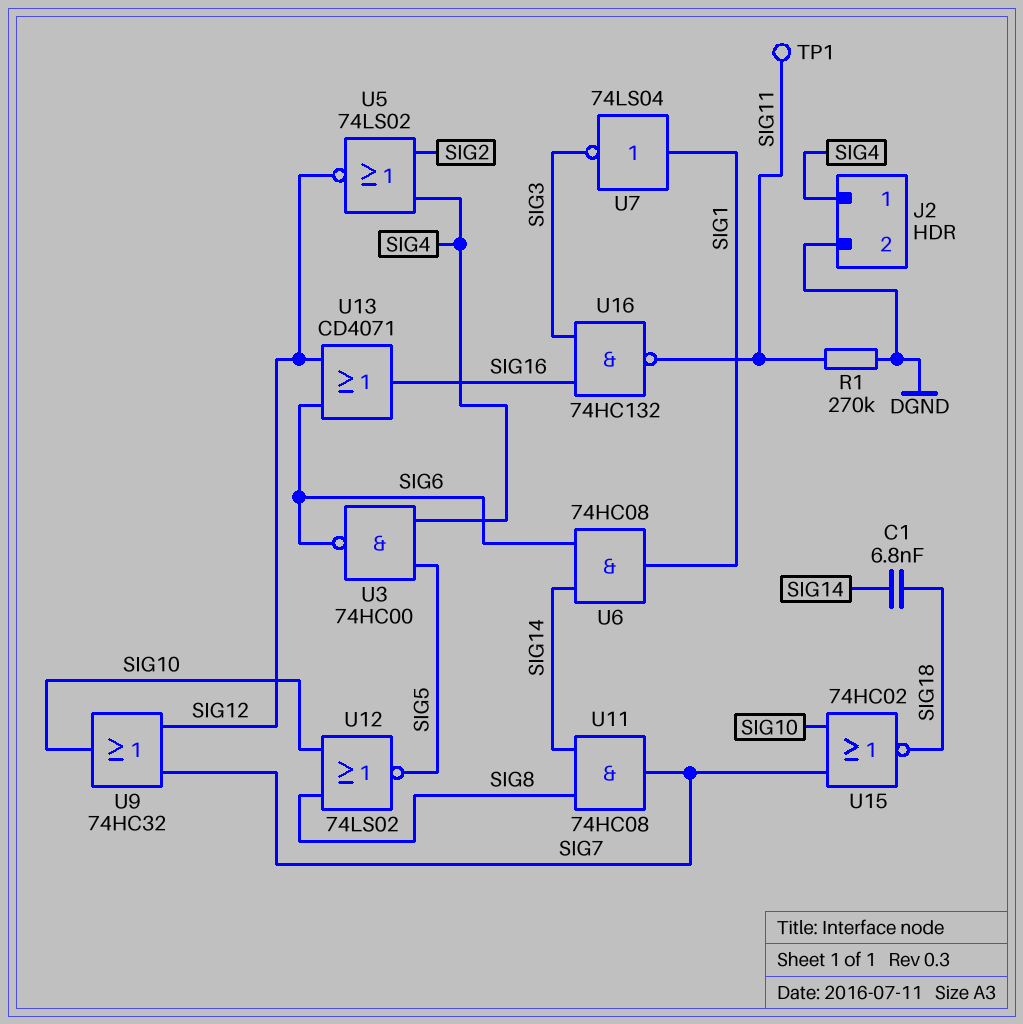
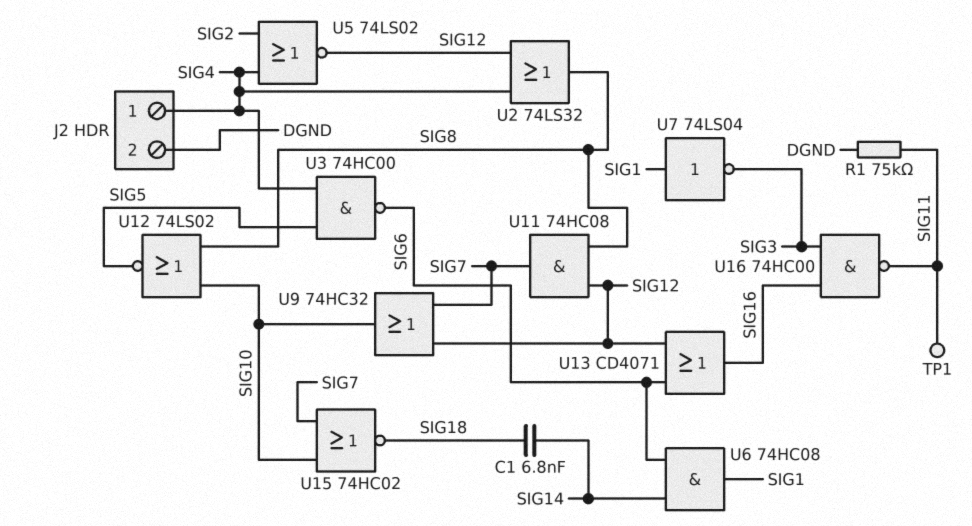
R1: 270k (DGND, SIG11) -> 75k (DGND, SIG11)
U2: none -> OR 74LS32 (in SIG4, in SIG12, out SIG8)
U11: AND 74HC08 (in SIG8, in SIG14, out SIG7) -> AND 74HC08 (in SIG8, in SIG12, out SIG7)
U16: NAND 74HC132 (in SIG3, in SIG16, out SIG11) -> NAND 74HC00 (in SIG3, in SIG16, out SIG11)

